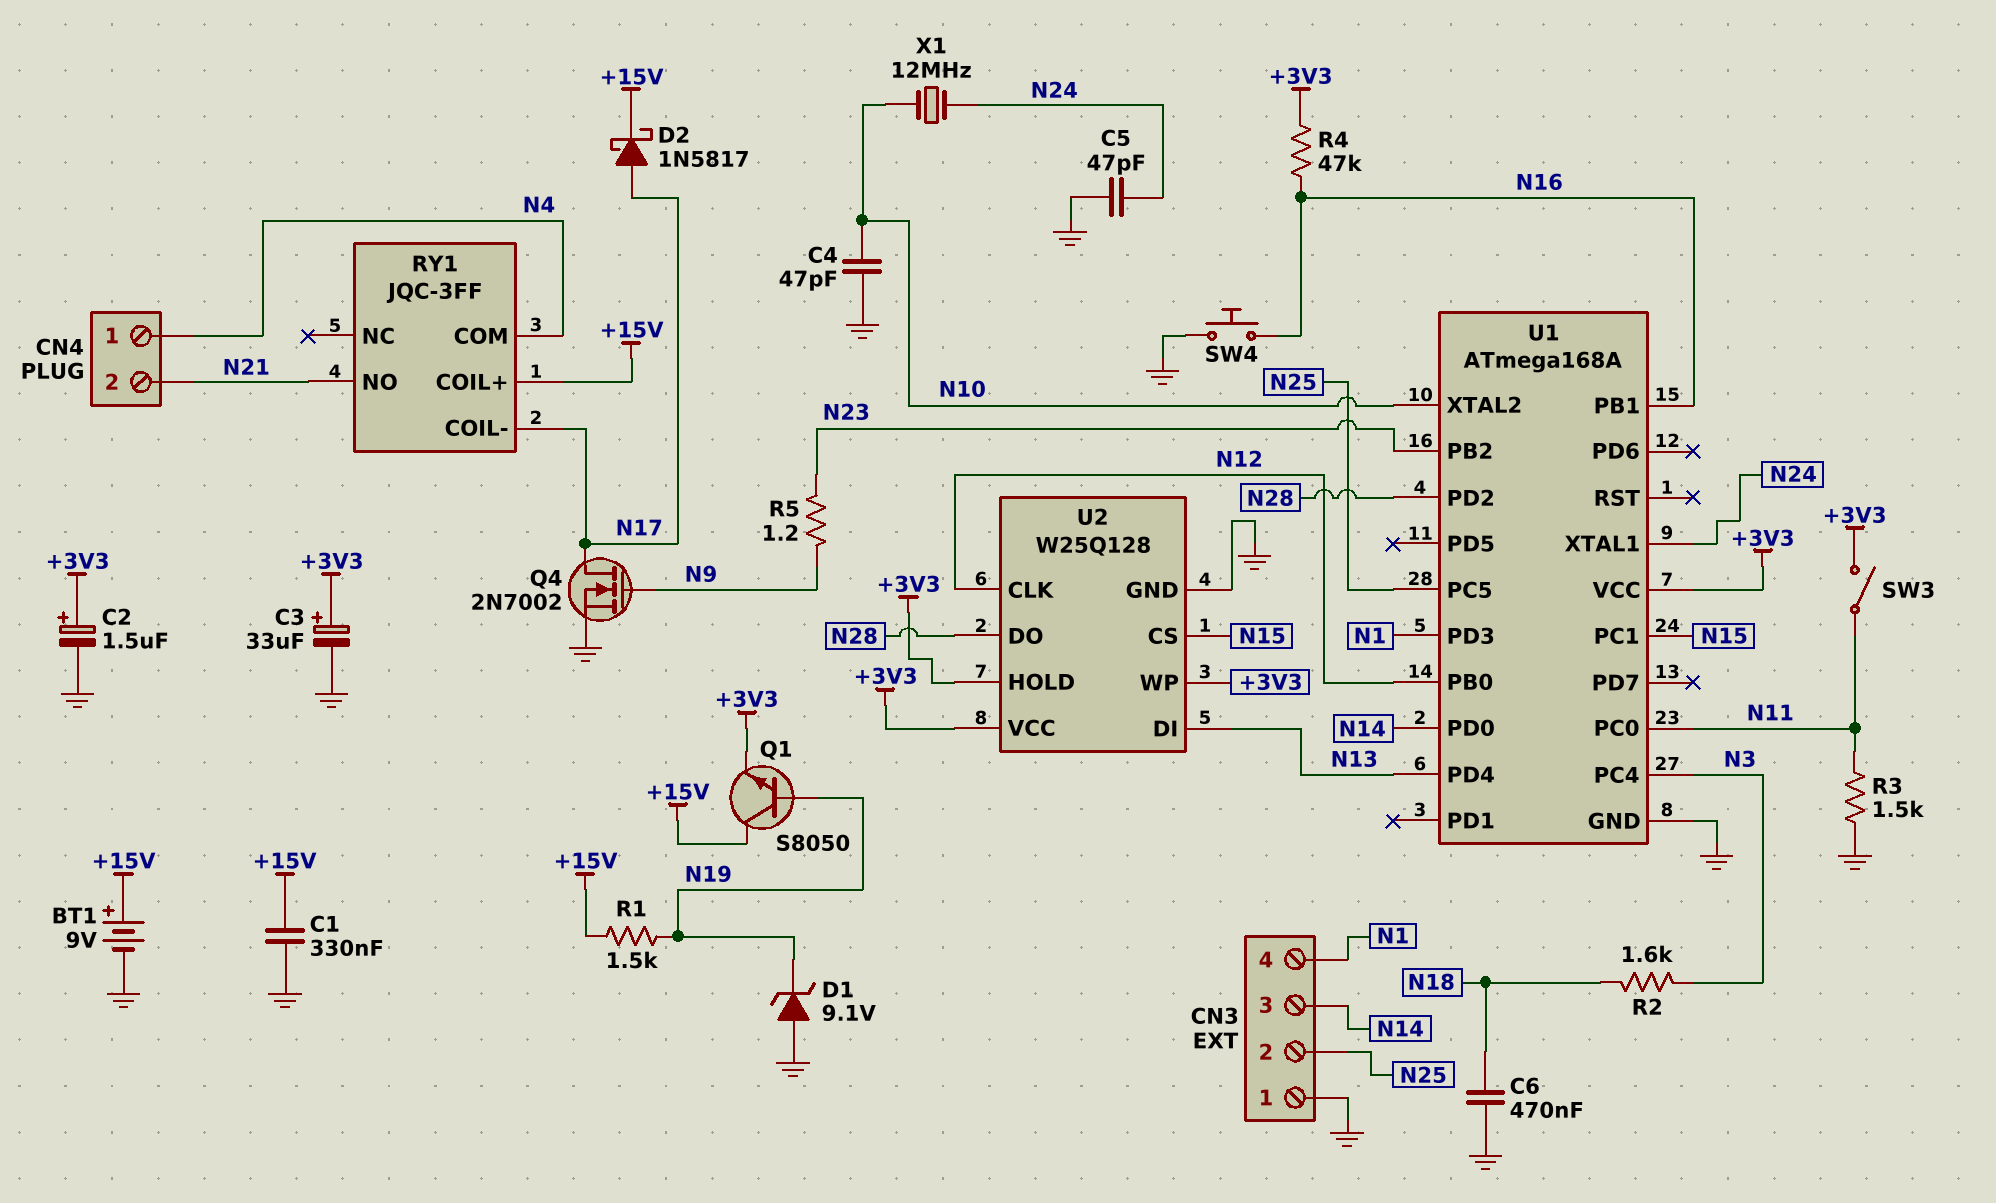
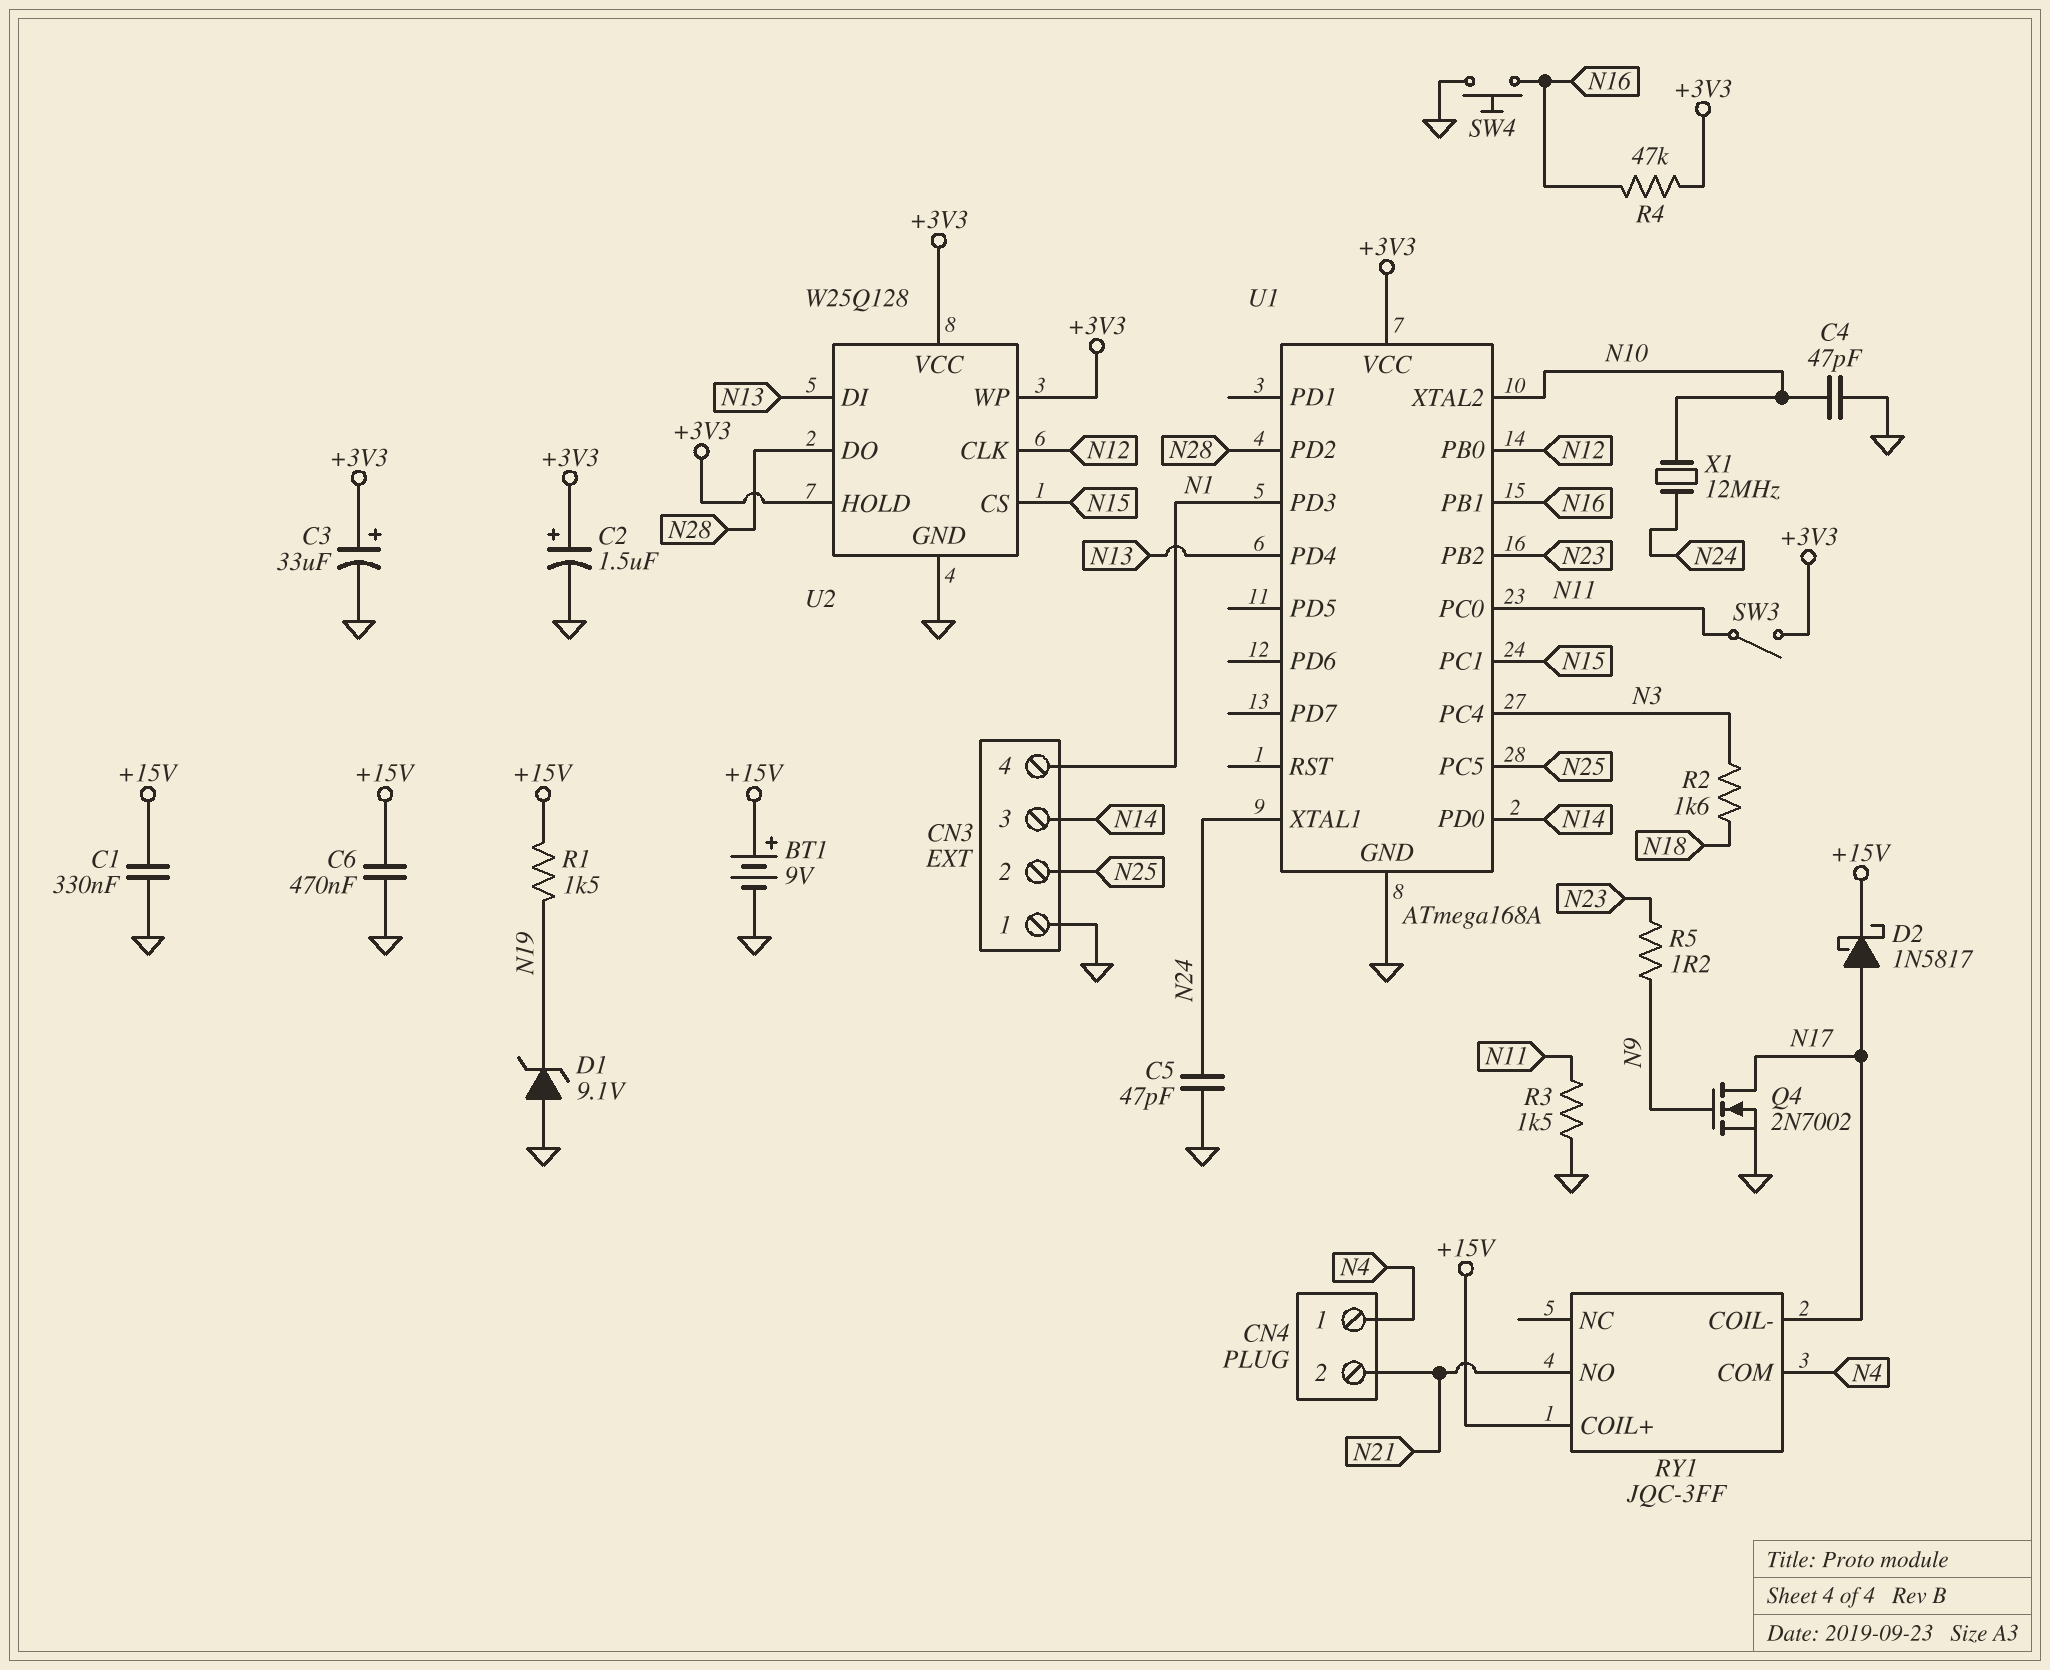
C6: 470nF (GND, N18) -> 470nF (+15V, GND)
Q1: NPN S8050 (B N19, C +15V, E +3V3) -> none

